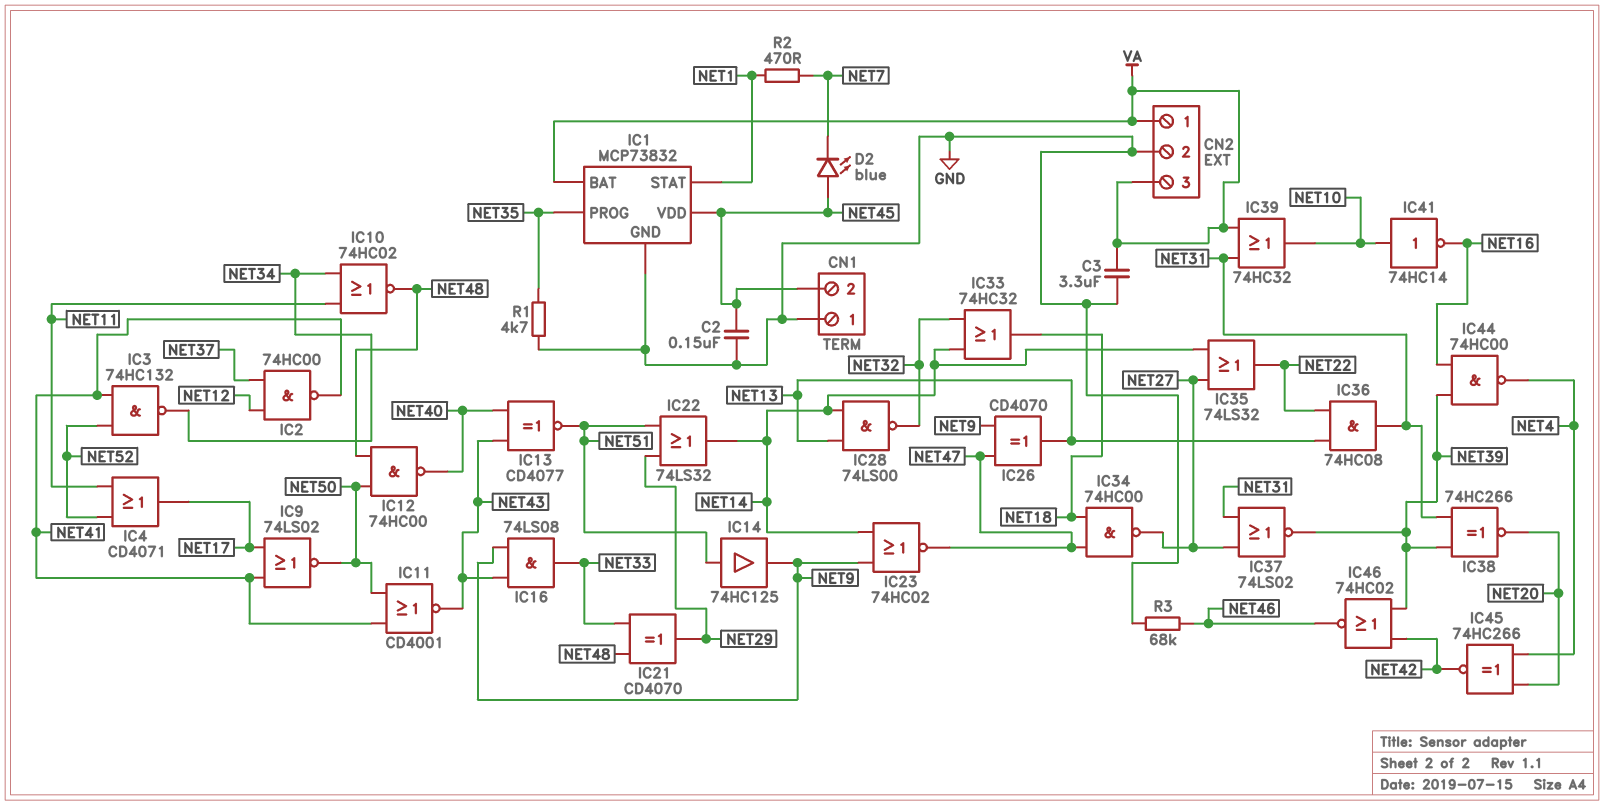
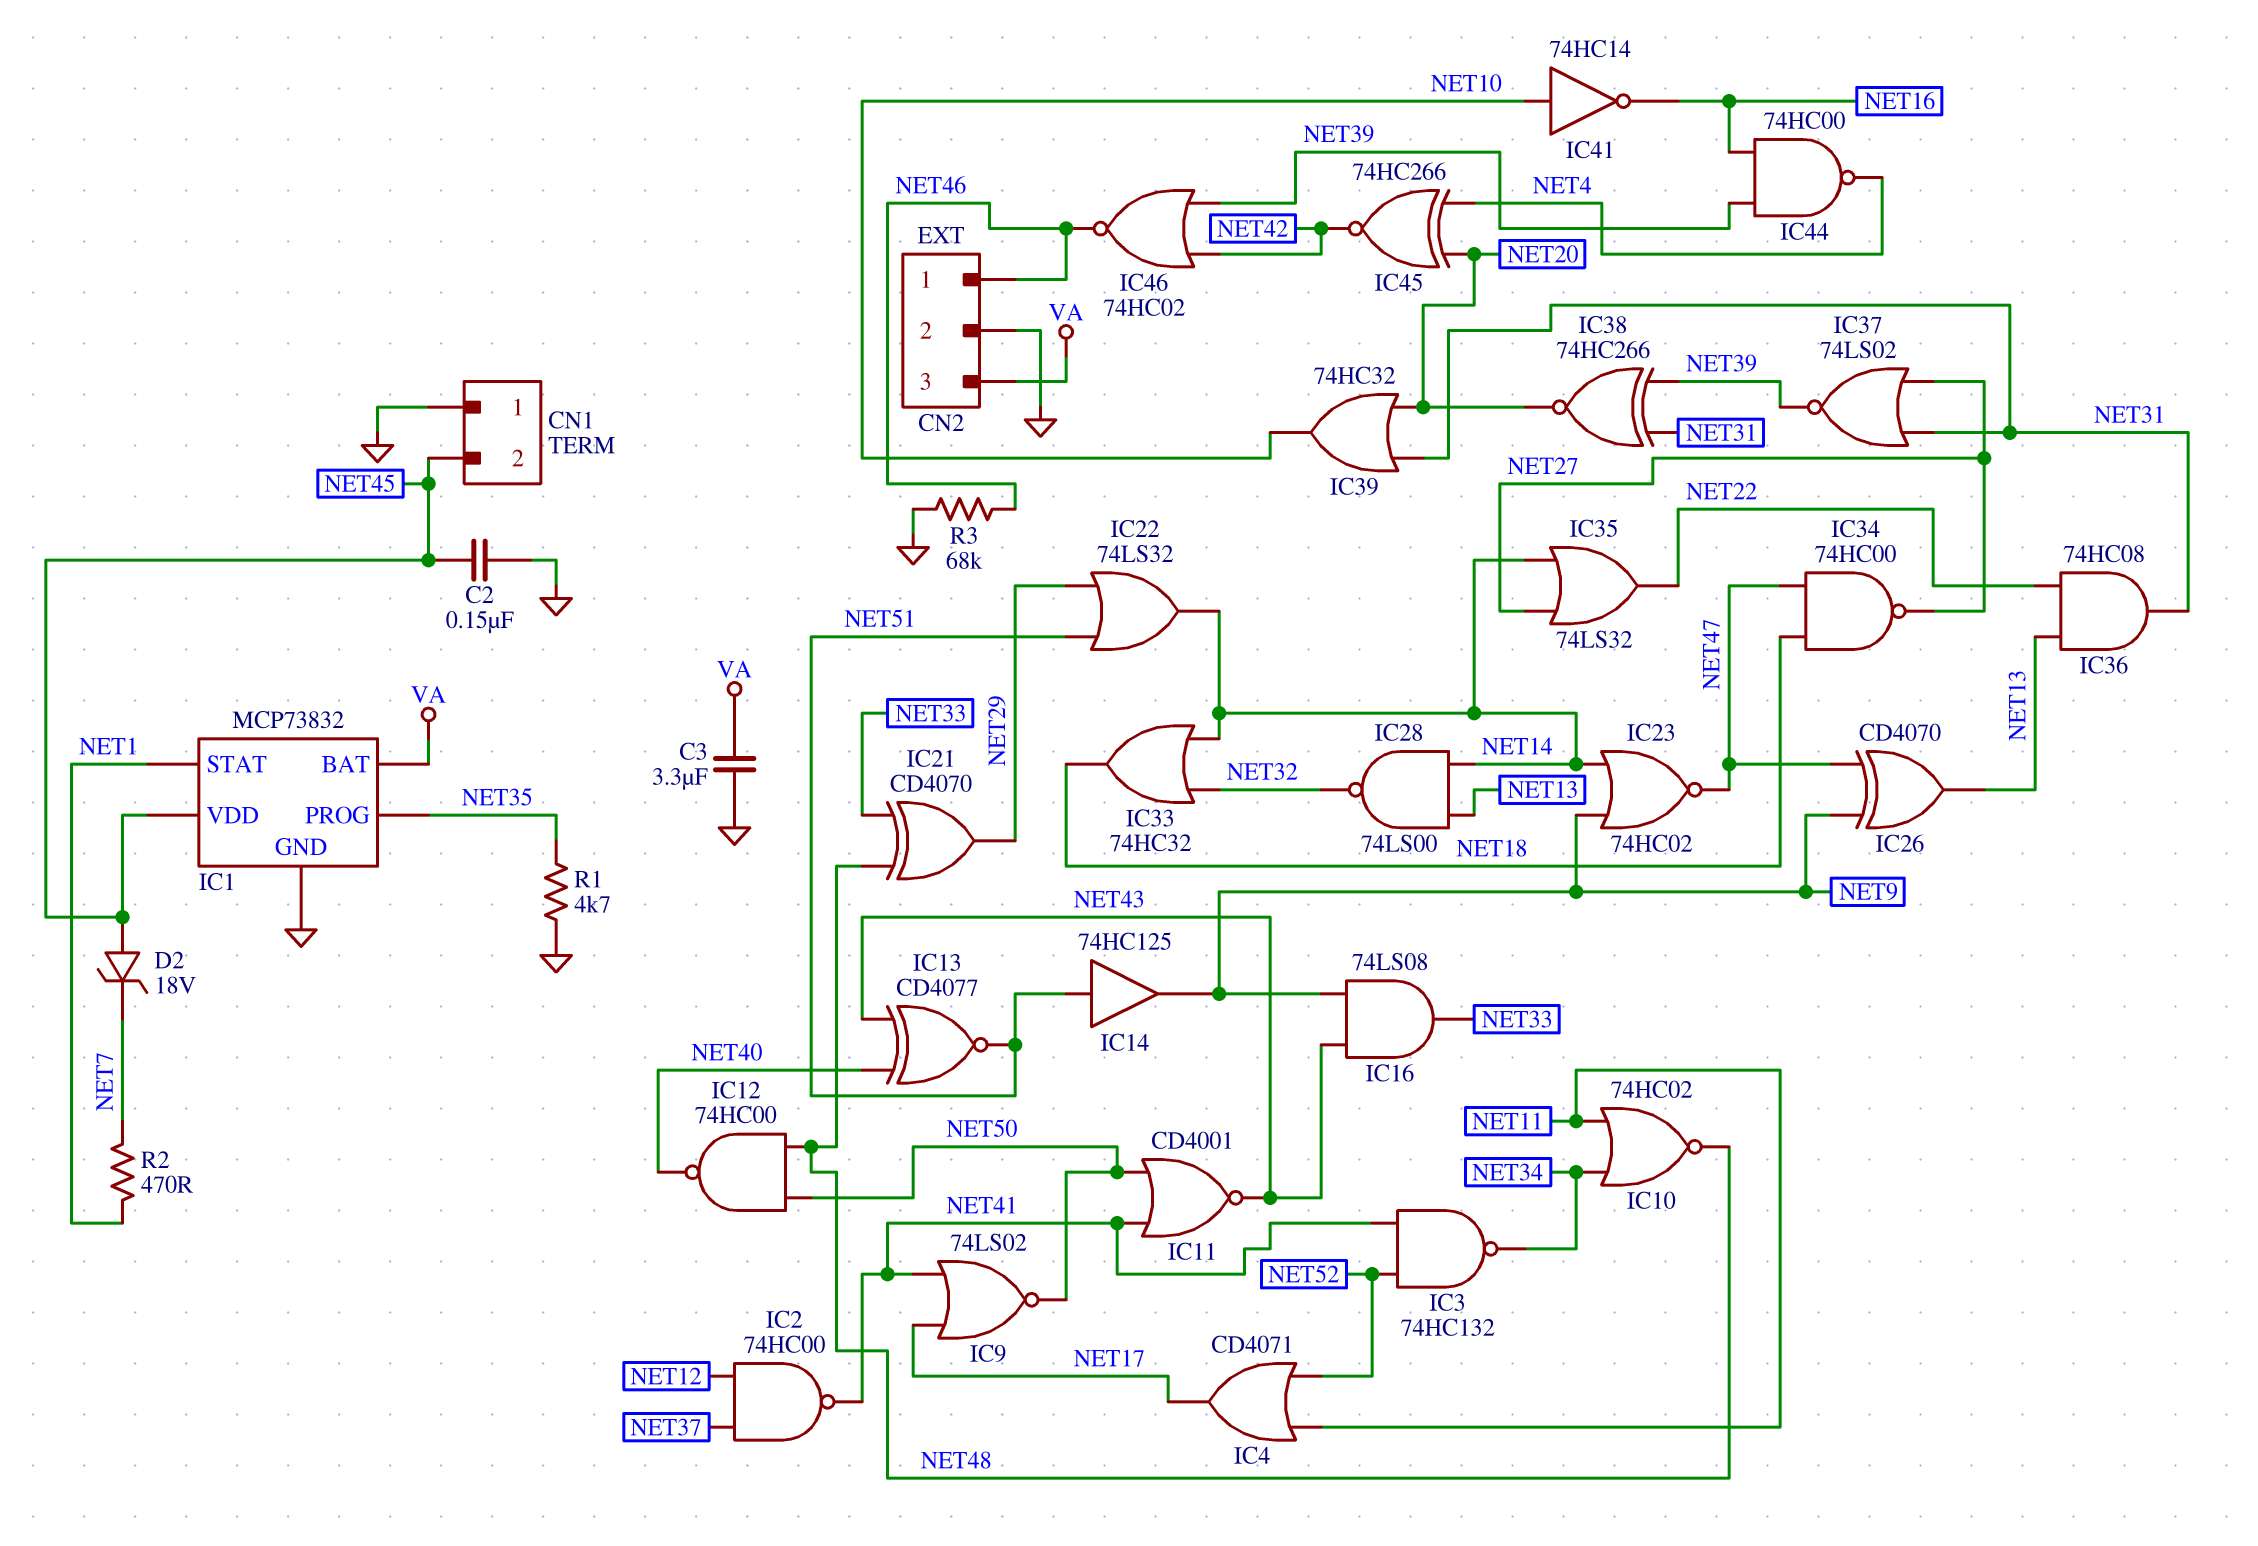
CN2 pin 1: VA -> NET46
D2: LED blue (A NET45, K NET7) -> zener 18V (A NET45, K NET7)
IC39: OR 74HC32 (in NET31, in VA, out NET10) -> OR 74HC32 (in NET20, in NET31, out NET10)

